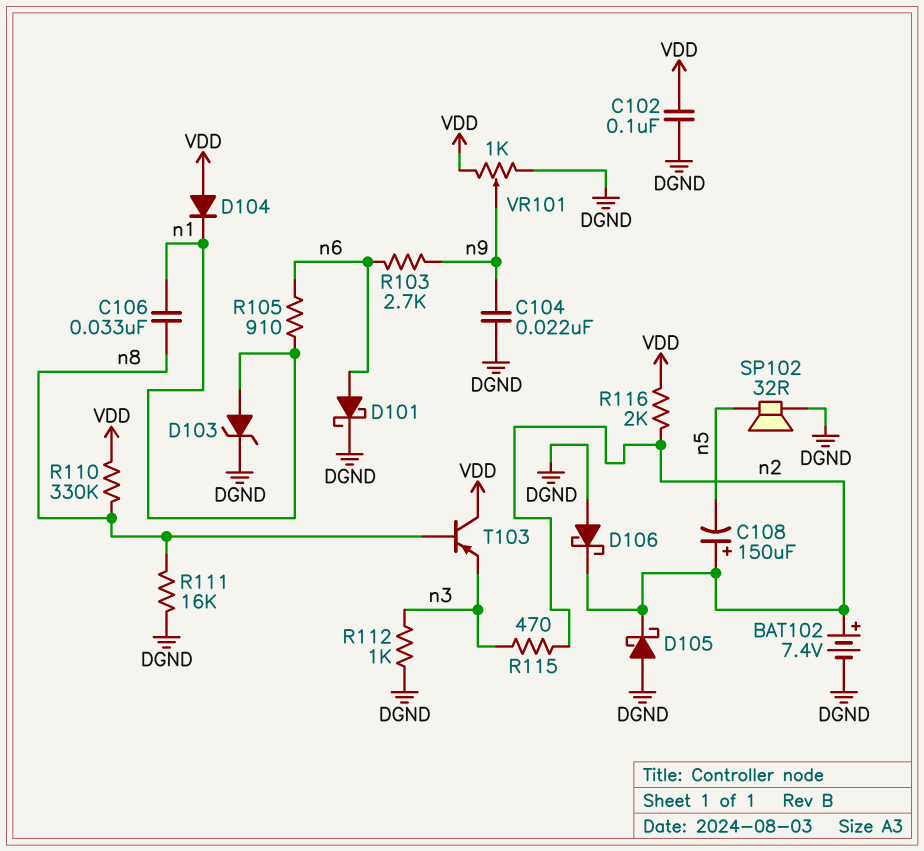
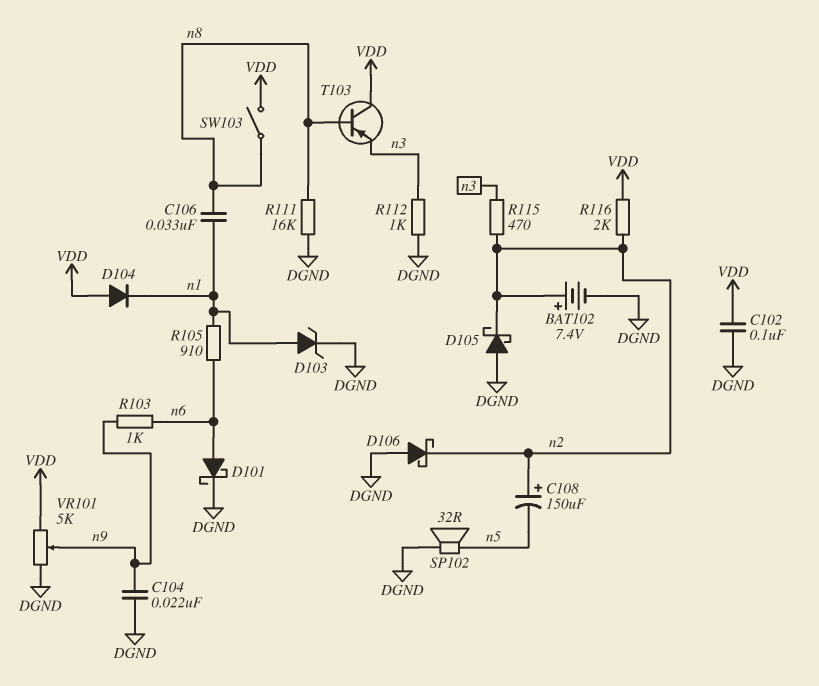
R103: 2.7k (n6, n9) -> 1k (n6, n9)
R110: 330k (VDD, n8) -> none
SW103: none -> switch (VDD, n8)
VR101: 1k (DGND, VDD, wiper n9) -> 5k (DGND, VDD, wiper n9)

